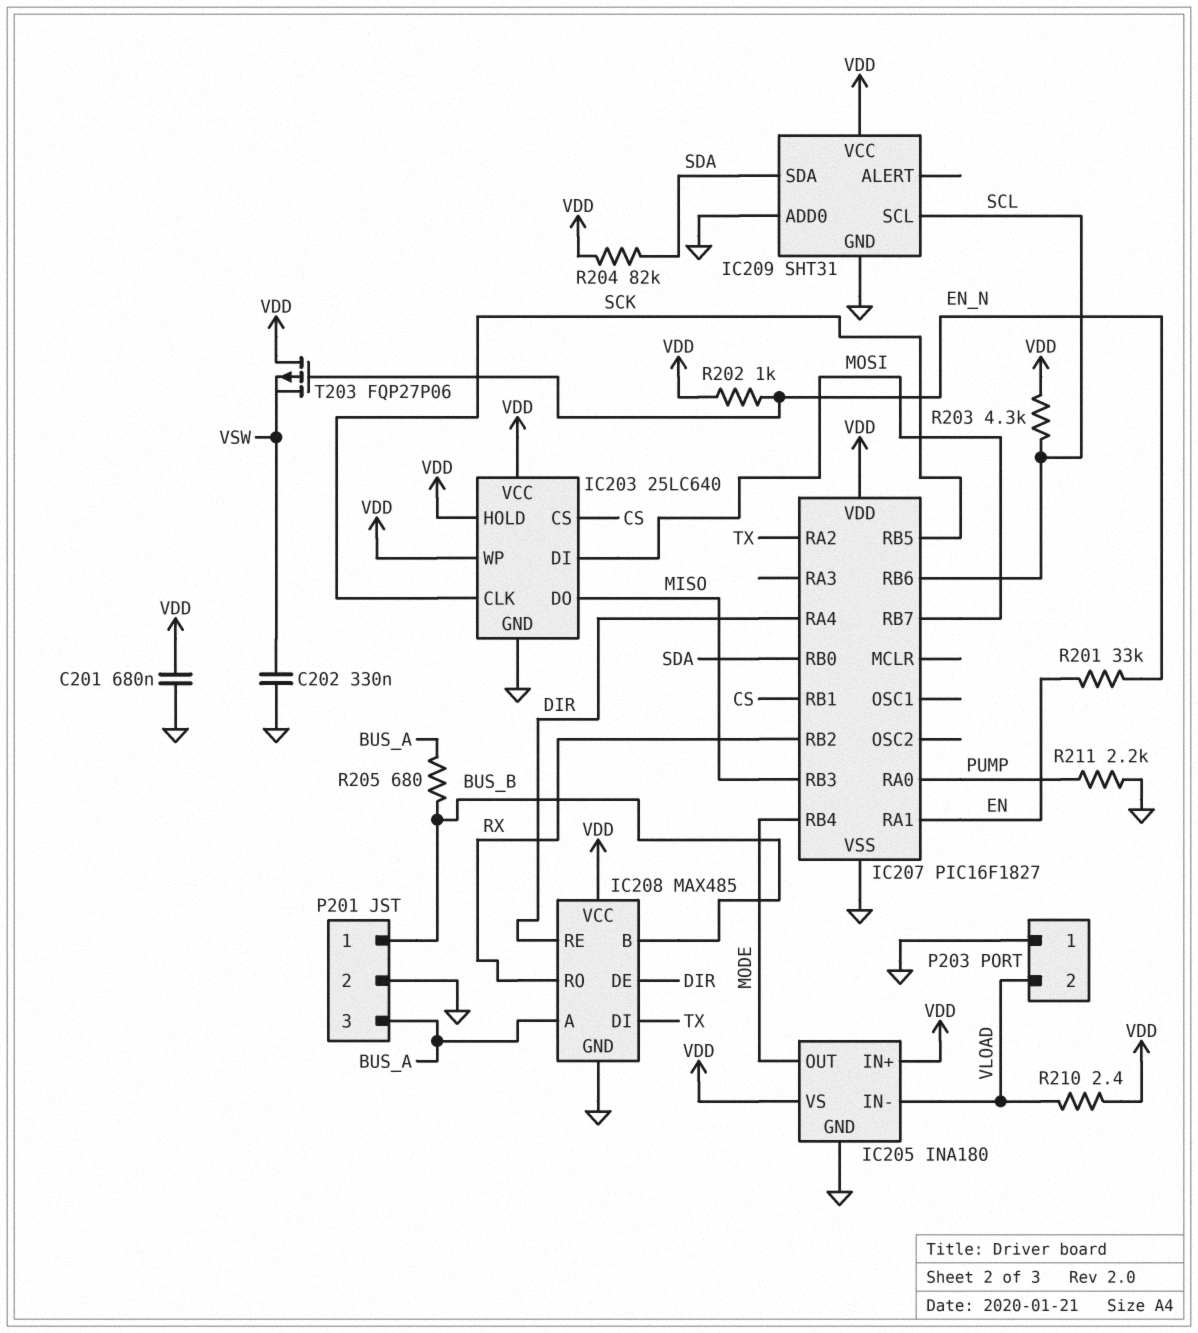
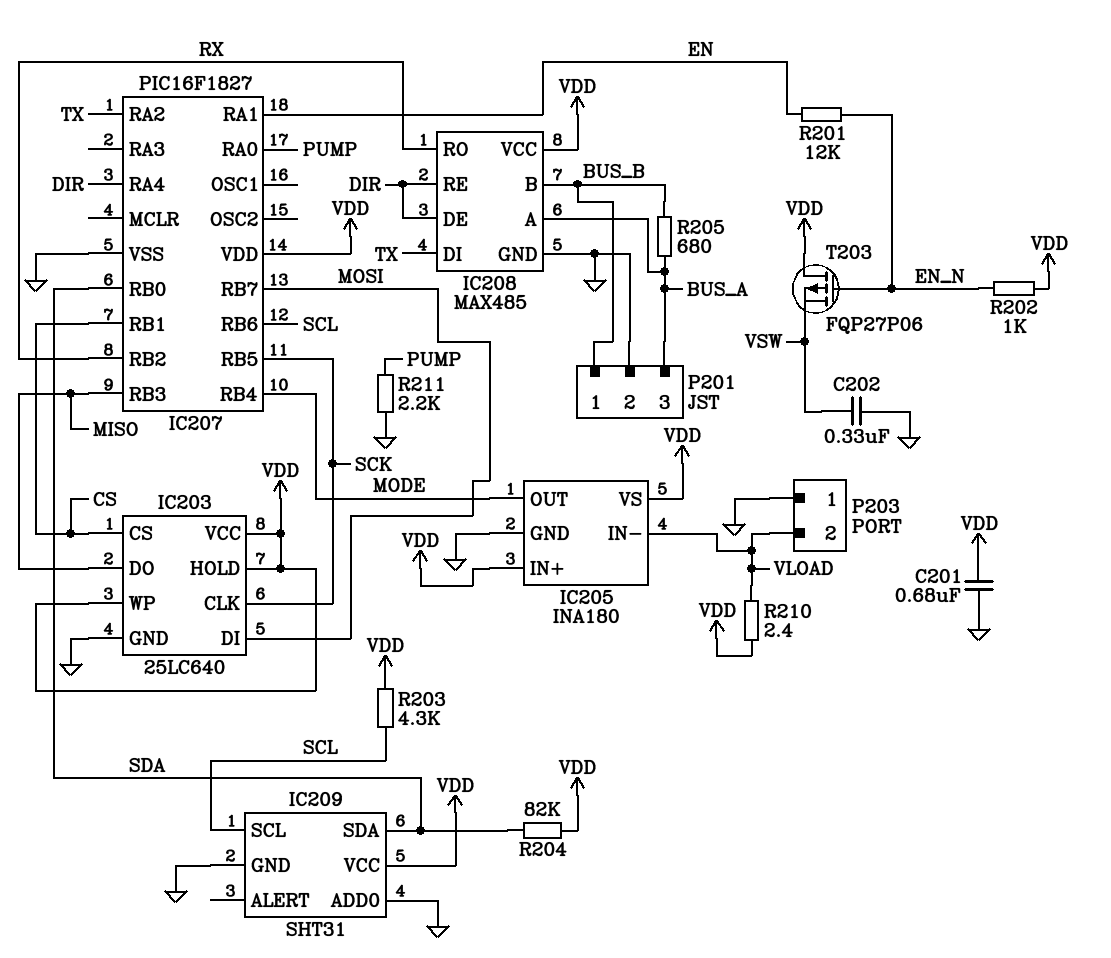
R201: 33k (EN, EN_N) -> 12k (EN, EN_N)

